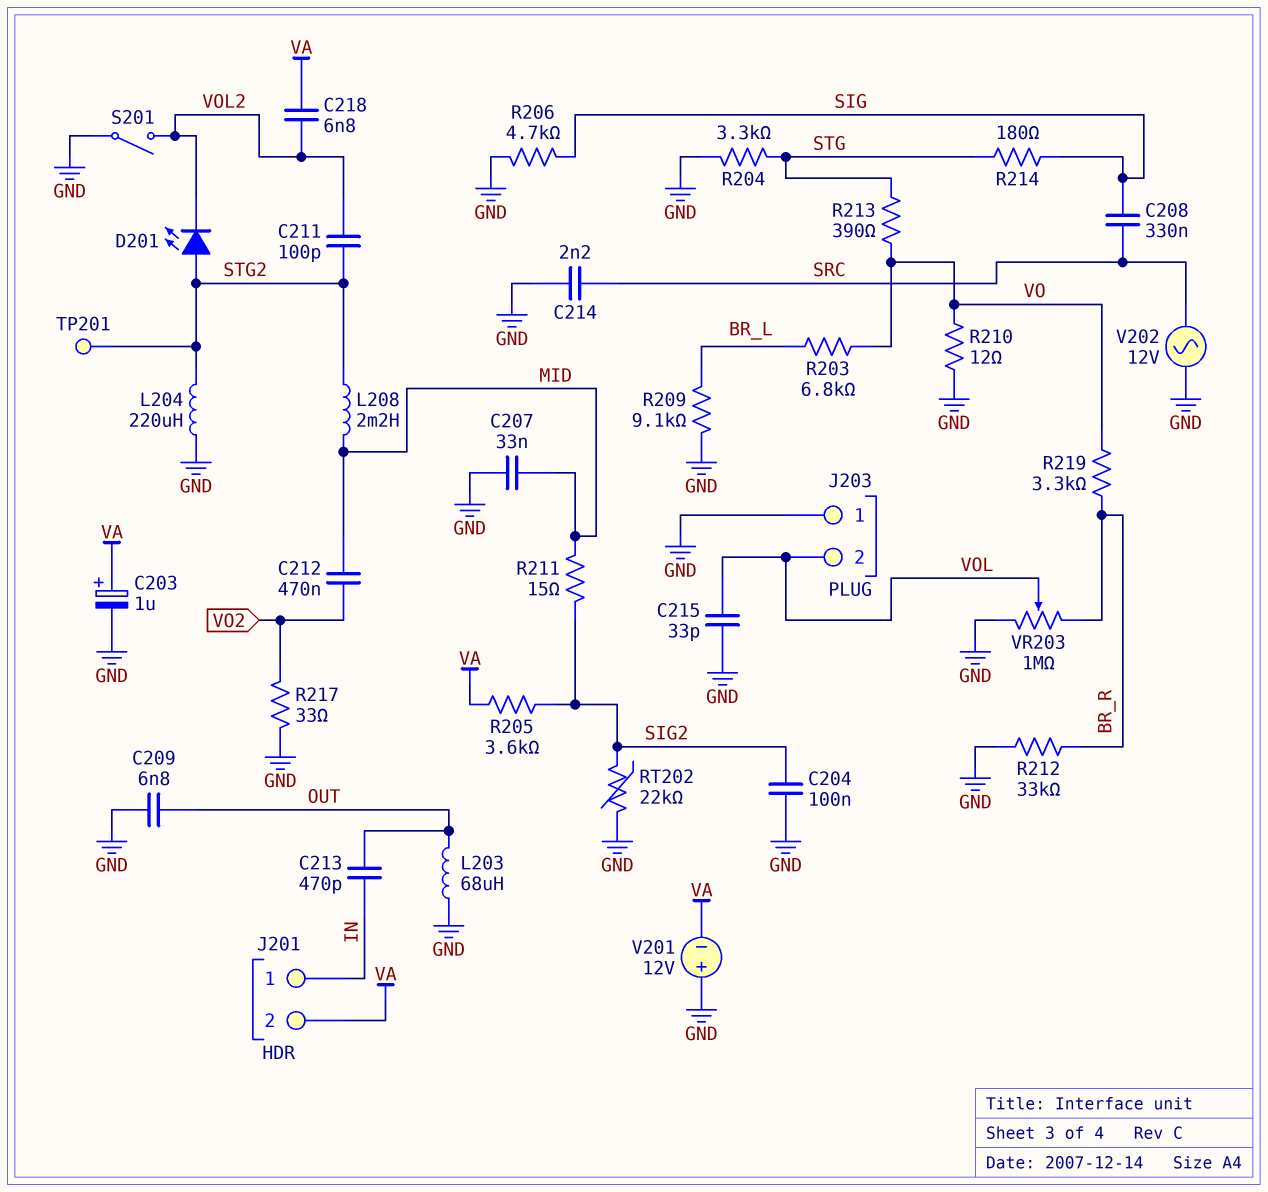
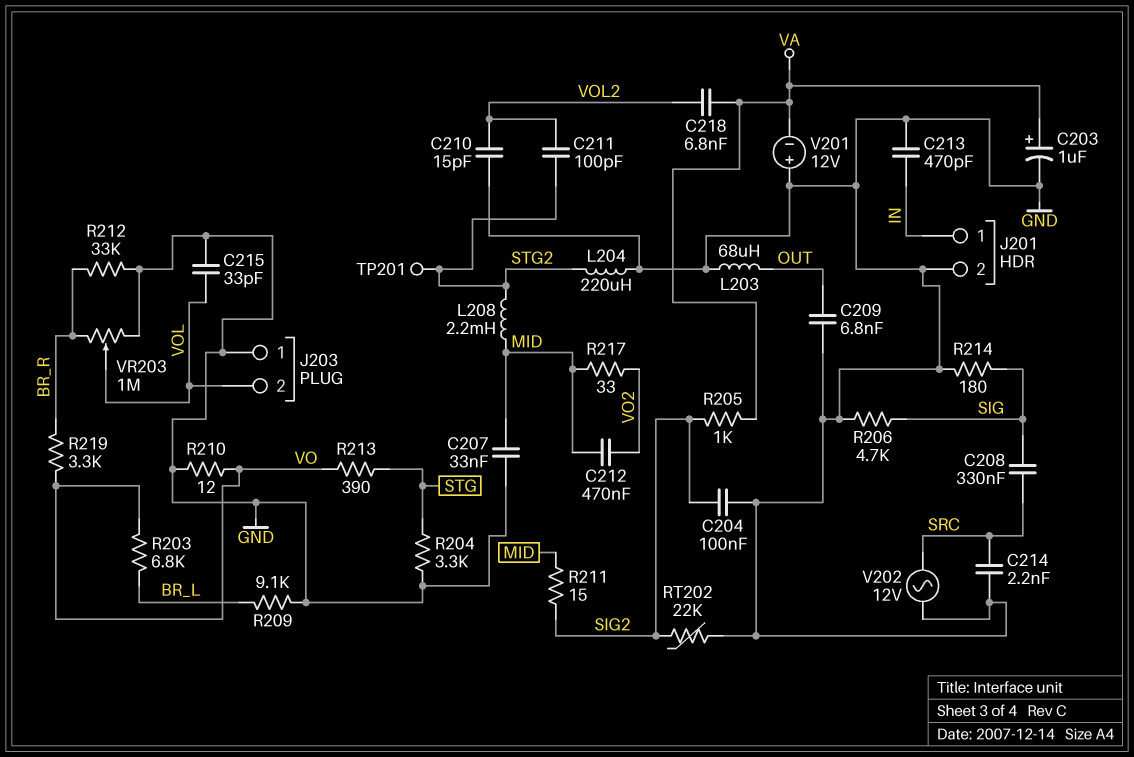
C210: none -> 15pF (GND, VOL2)
C213: 470pF (IN, OUT) -> 470pF (GND, IN)
D201: LED (A STG2, K VOL2) -> none
J201 pin 2: VA -> GND
R205: 3.6k (SIG2, VA) -> 1k (SIG2, VA)
R214: 180 (SIG, STG) -> 180 (GND, SIG)
R217: 33 (GND, VO2) -> 33 (MID, VO2)
S201: switch (GND, VOL2) -> none

